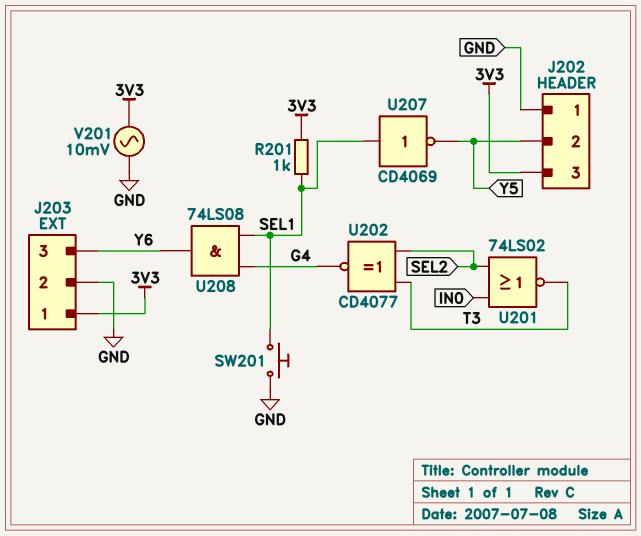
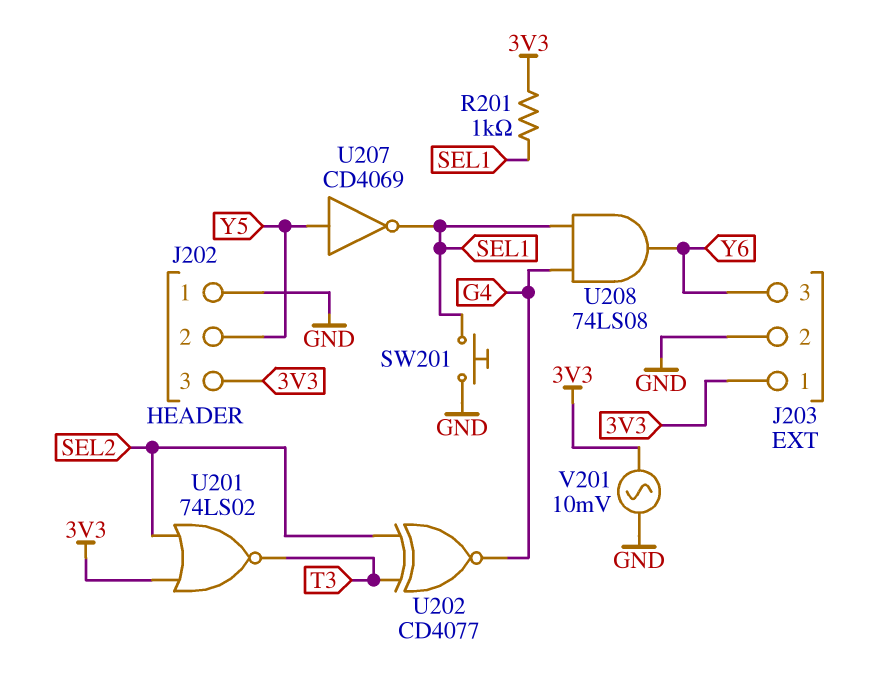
U201: NOR 74LS02 (in IN0, in SEL2, out T3) -> NOR 74LS02 (in 3V3, in SEL2, out T3)
U207: NOT CD4069 (in SEL1, out Y5) -> NOT CD4069 (in Y5, out SEL1)

